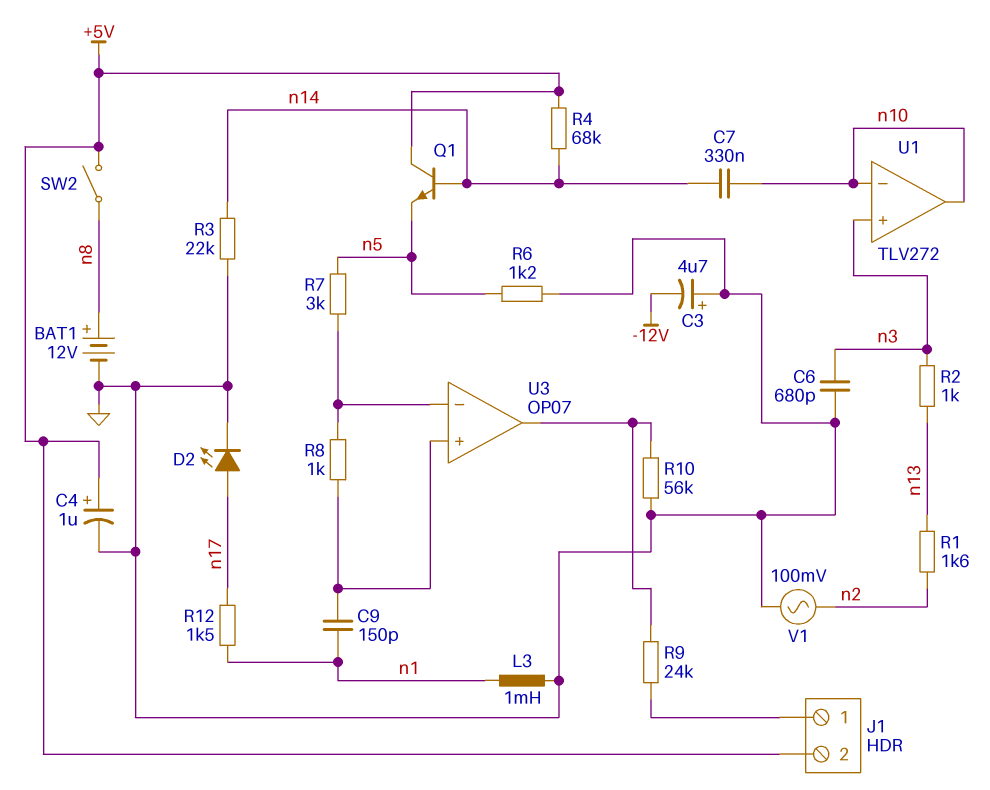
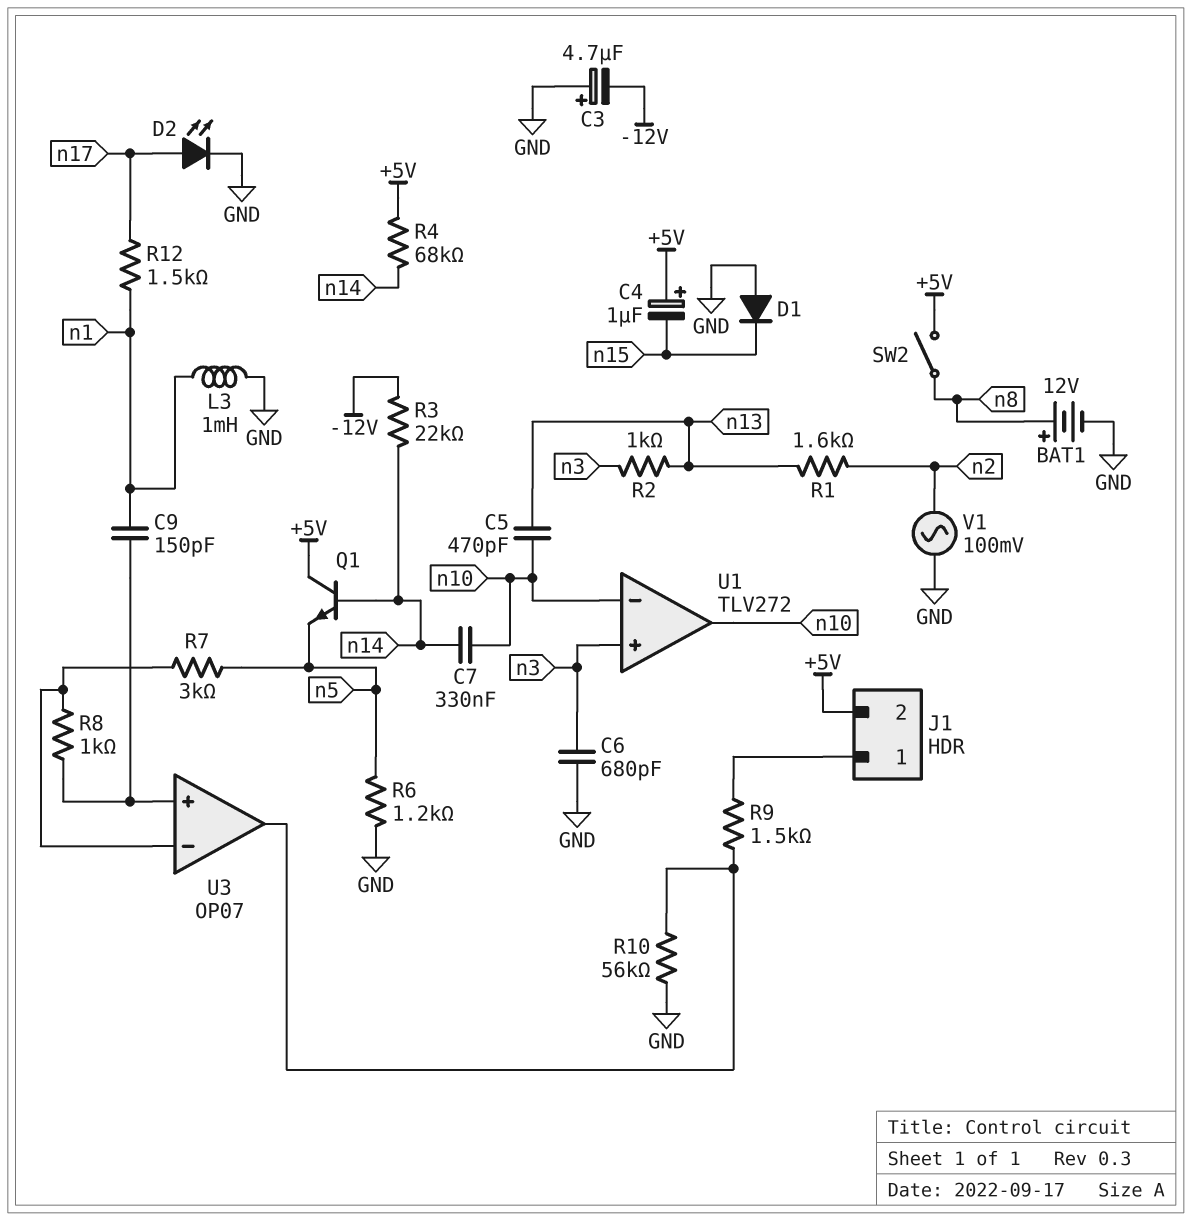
C4: 1uF (plus +5V, minus GND) -> 1uF (plus +5V, minus n15)
C5: none -> 470pF (n10, n13)
D1: none -> diode (A GND, K n15)
R3: 22k (GND, n14) -> 22k (-12V, n14)
R9: 24k (J1/1, U3/out) -> 1.5k (J1/1, U3/out)

